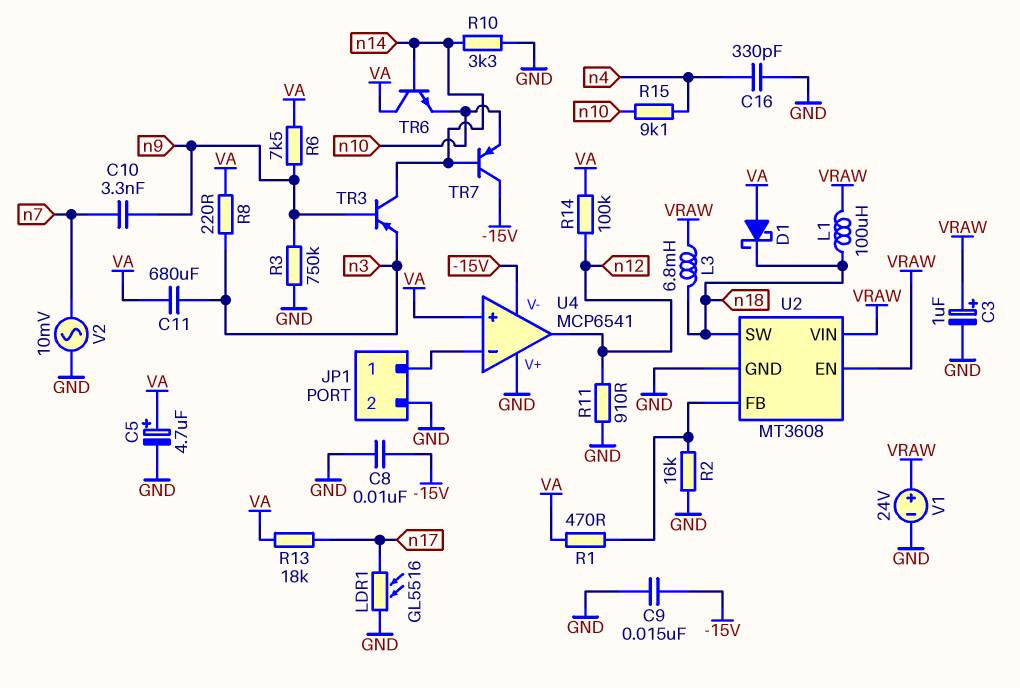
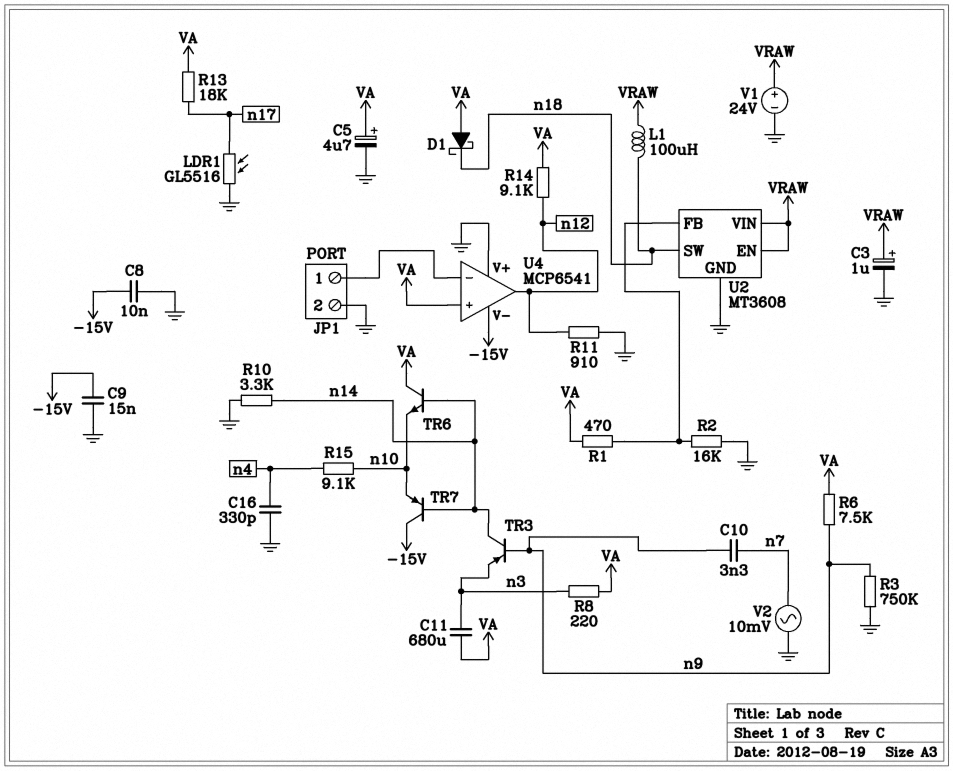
L3: 6.8mH (VRAW, n18) -> none
R14: 100k (VA, n12) -> 9.1k (VA, n12)

